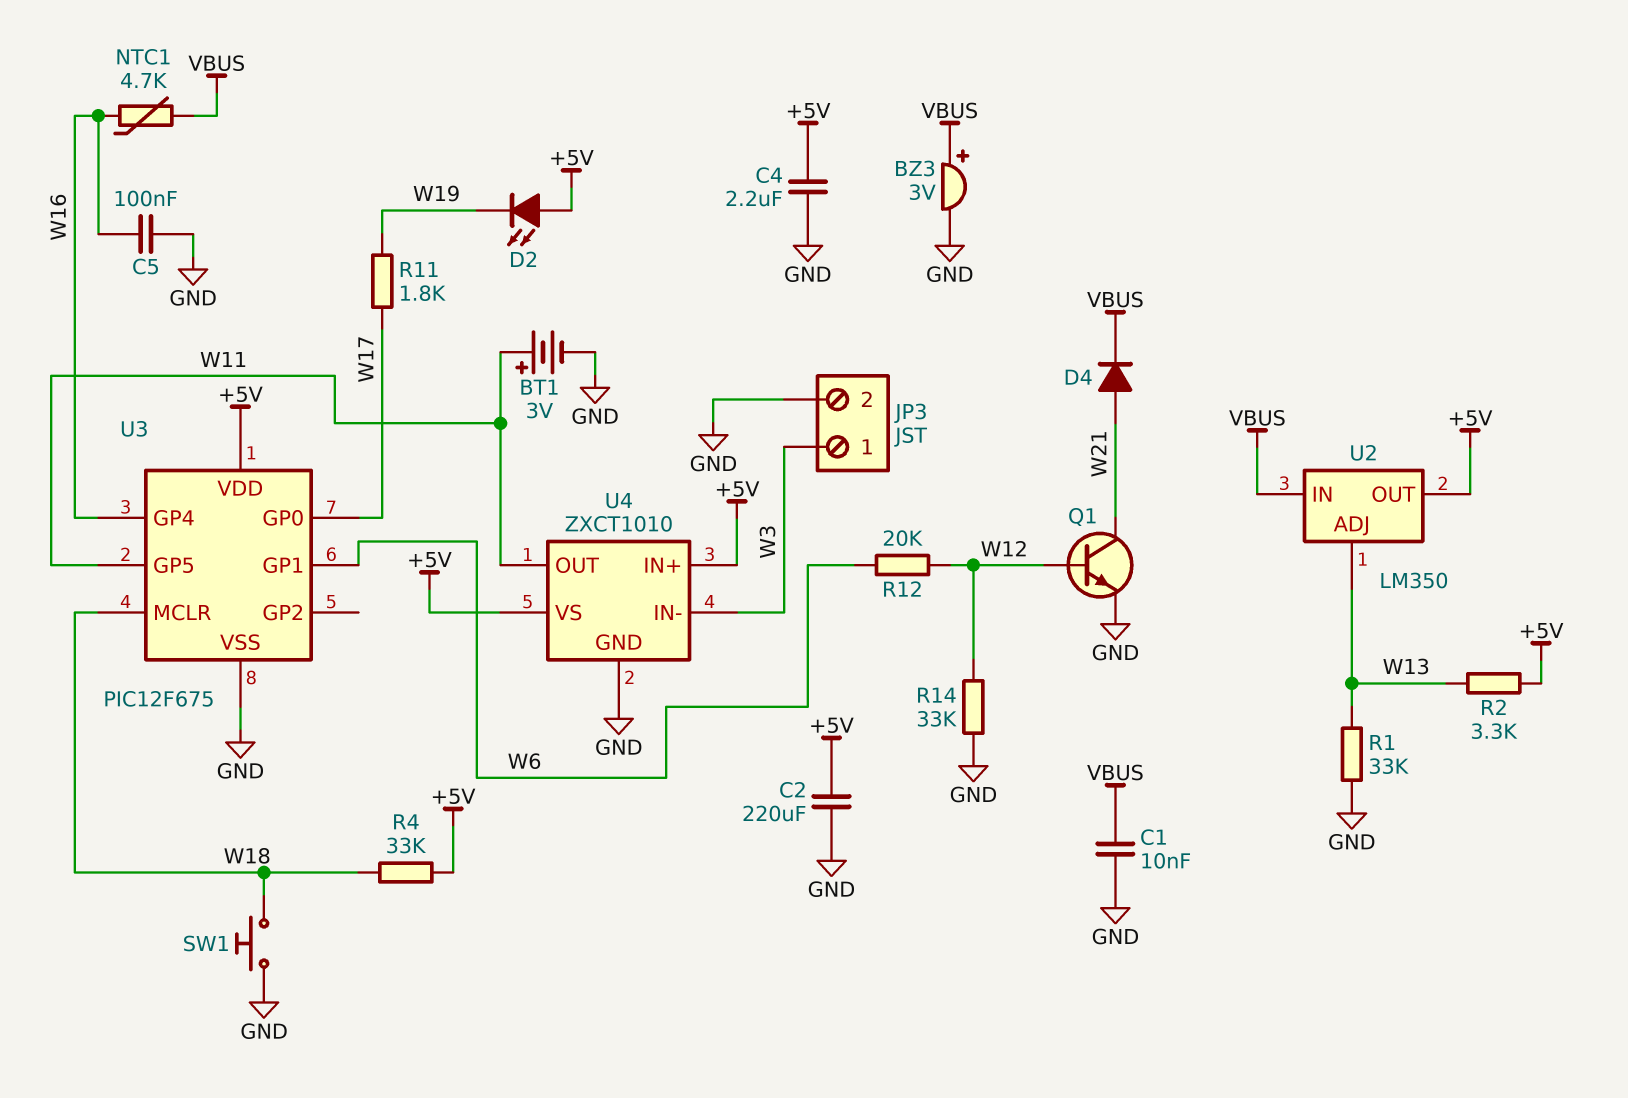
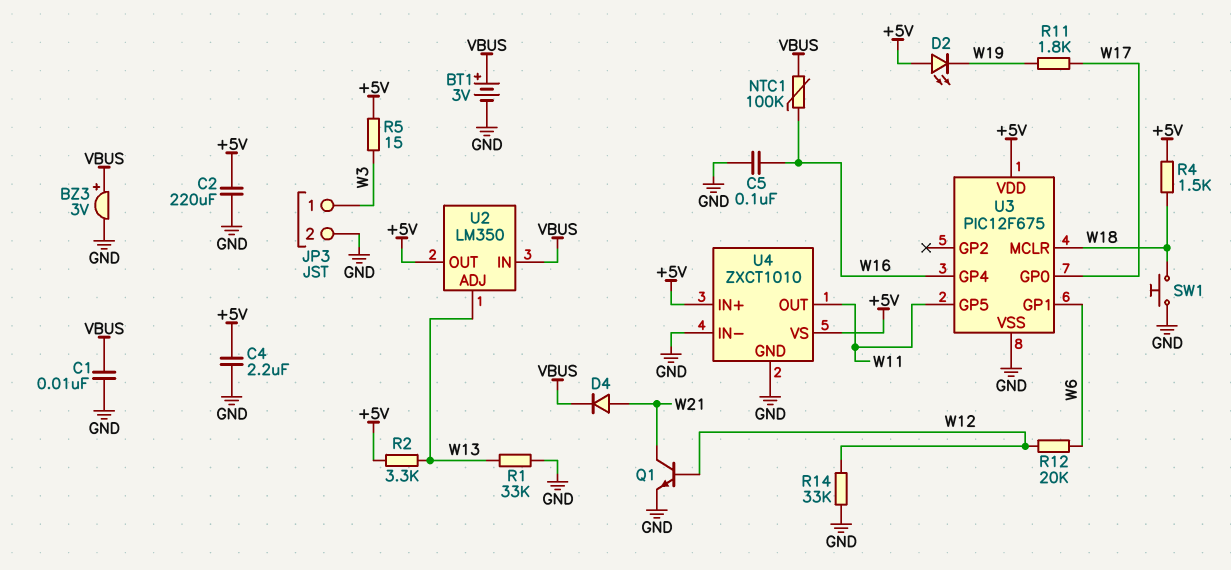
BT1: 3V (plus W11, minus GND) -> 3V (plus VBUS, minus GND)
NTC1: 4.7k (VBUS, W16) -> 100k (VBUS, W16)
R4: 33k (+5V, W18) -> 1.5k (+5V, W18)
R5: none -> 15 (+5V, W3)
U4 pin IN-: W3 -> GND

